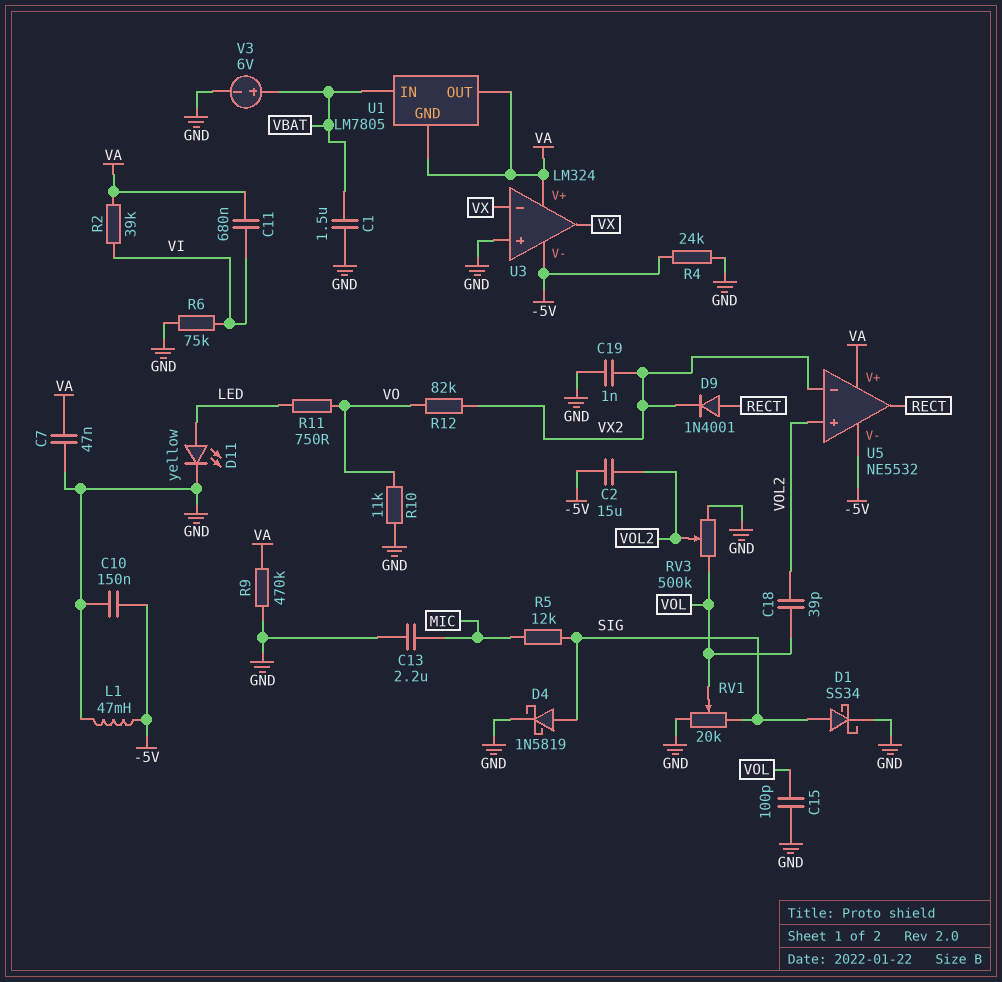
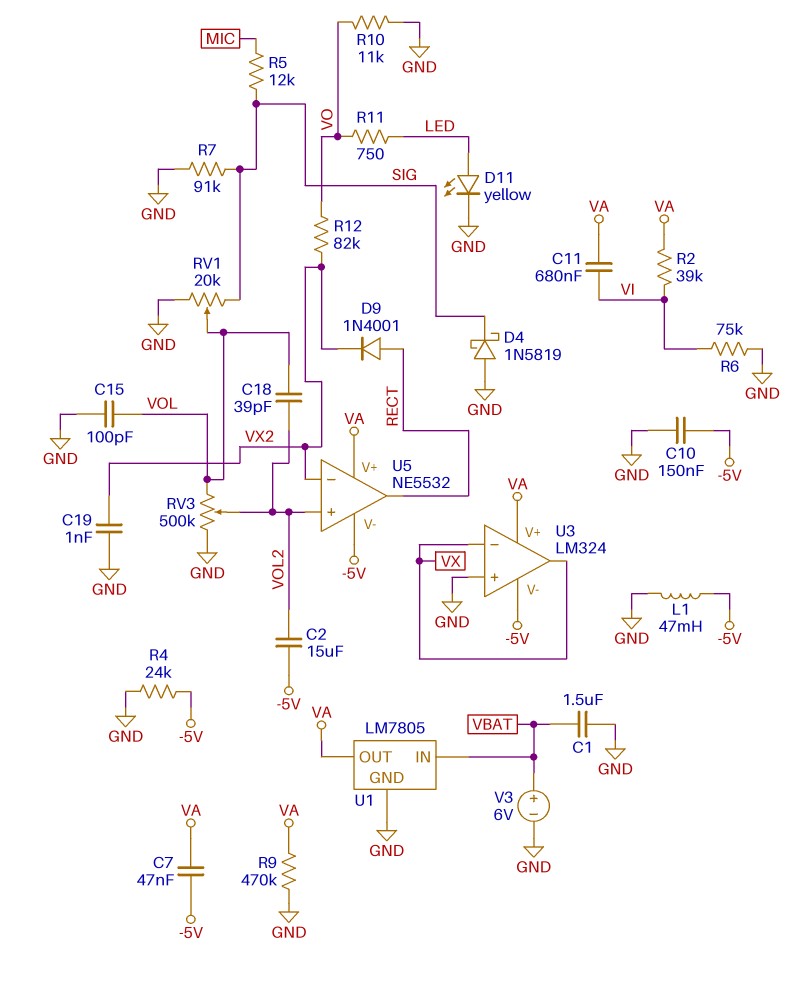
C7: 47nF (GND, VA) -> 47nF (-5V, VA)
C13: 2.2uF (GND, MIC) -> none
D1: schottky SS34 (A SIG, K GND) -> none
D4: schottky 1N5819 (A SIG, K GND) -> schottky 1N5819 (A GND, K SIG)
R7: none -> 91k (GND, SIG)
U1 pin GND: VA -> GND

